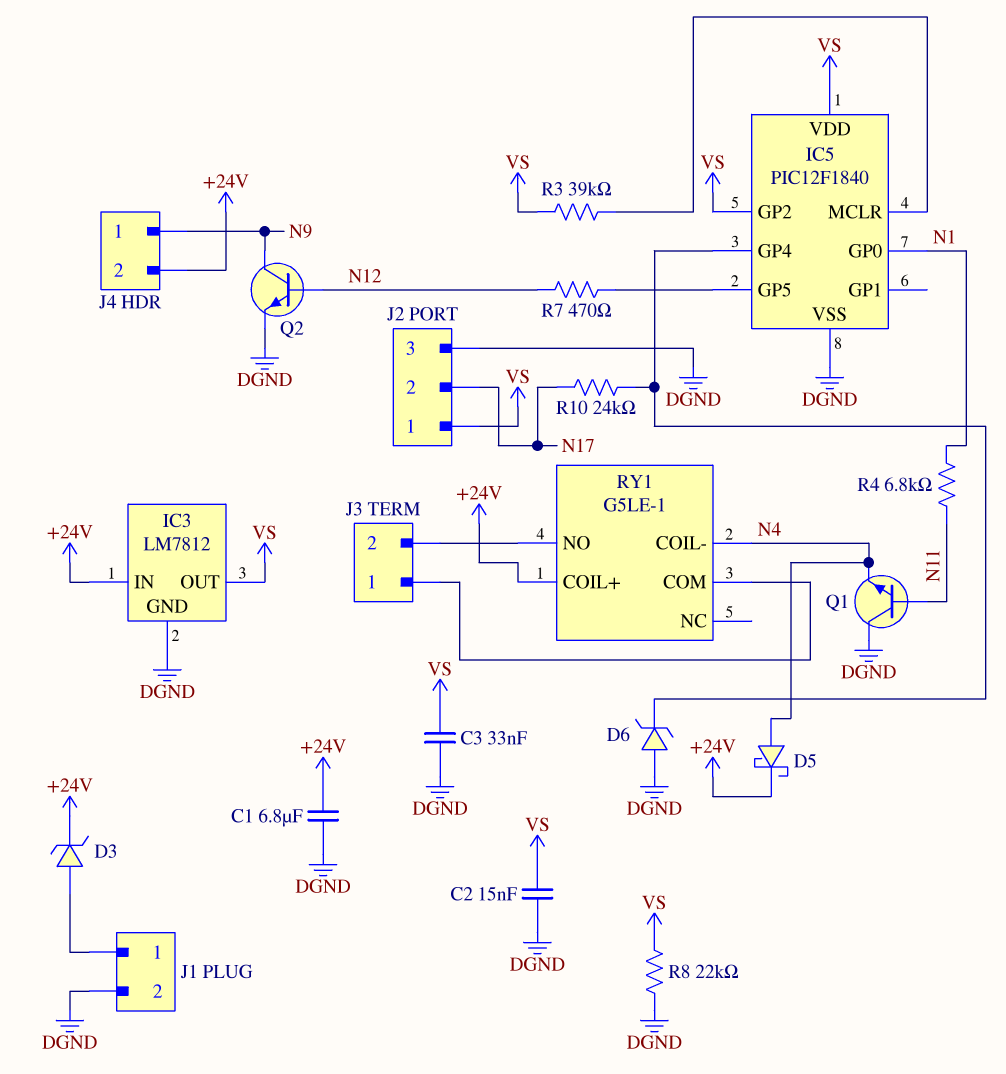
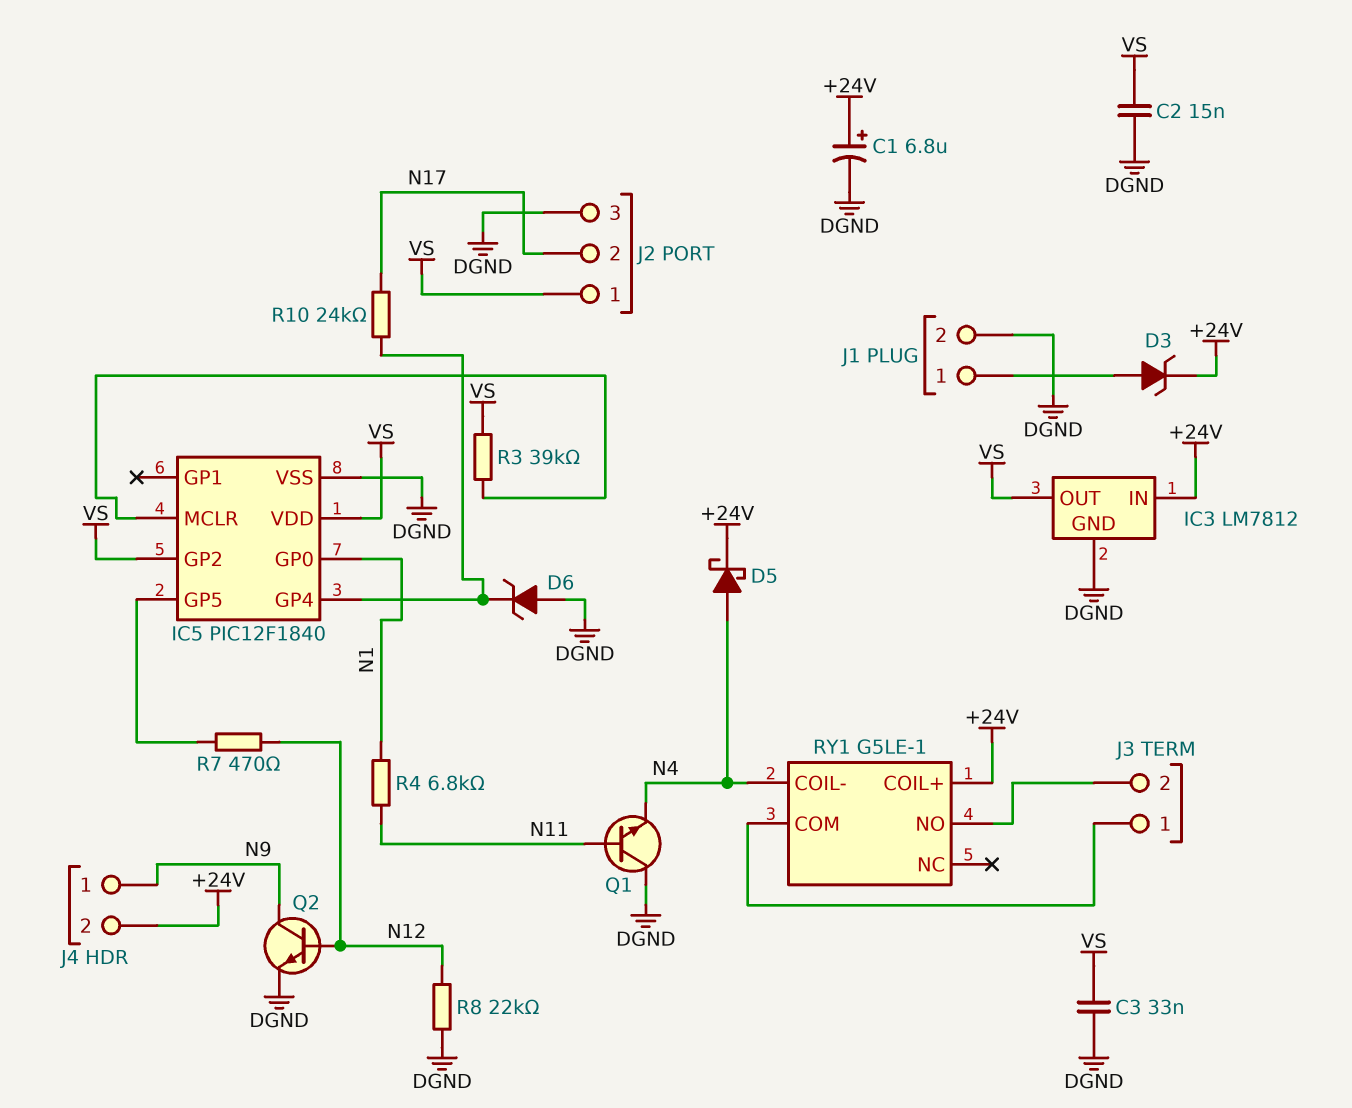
C1: 6.8uF (+24V, DGND) -> 6.8uF (plus +24V, minus DGND)
R8: 22k (DGND, VS) -> 22k (DGND, N12)

